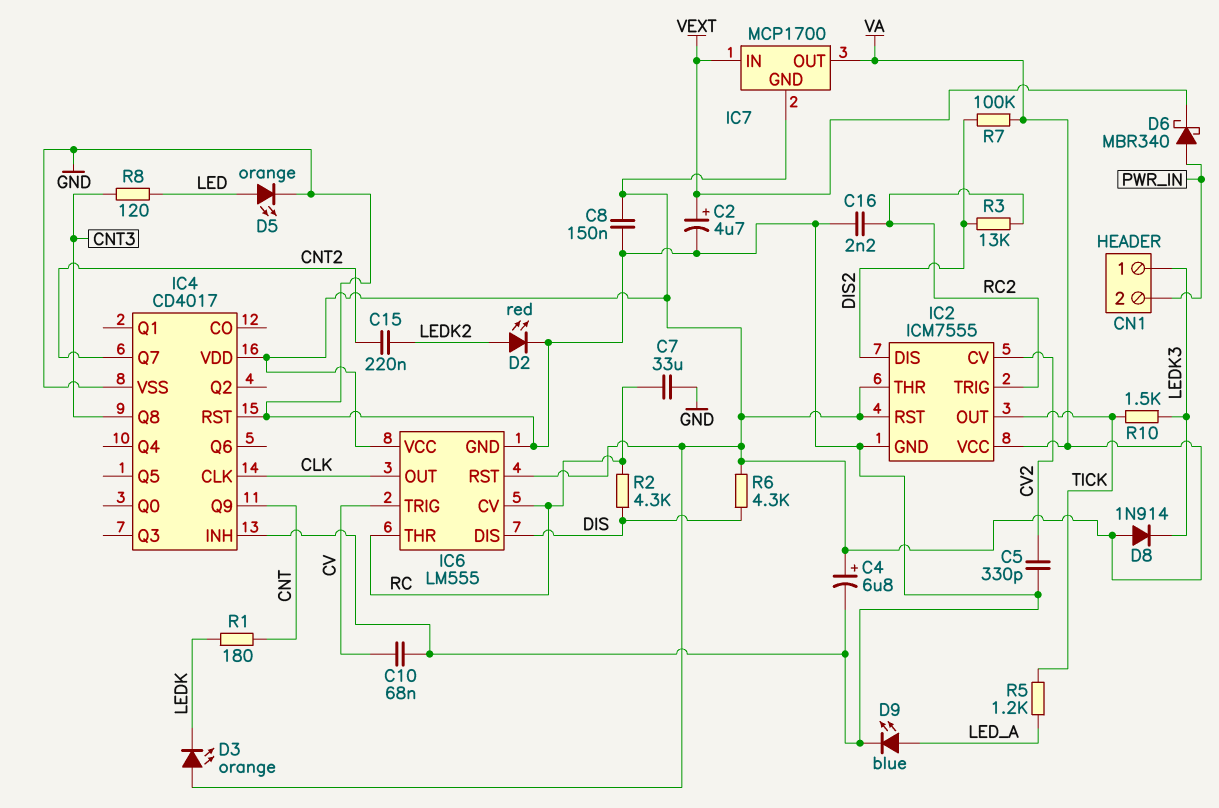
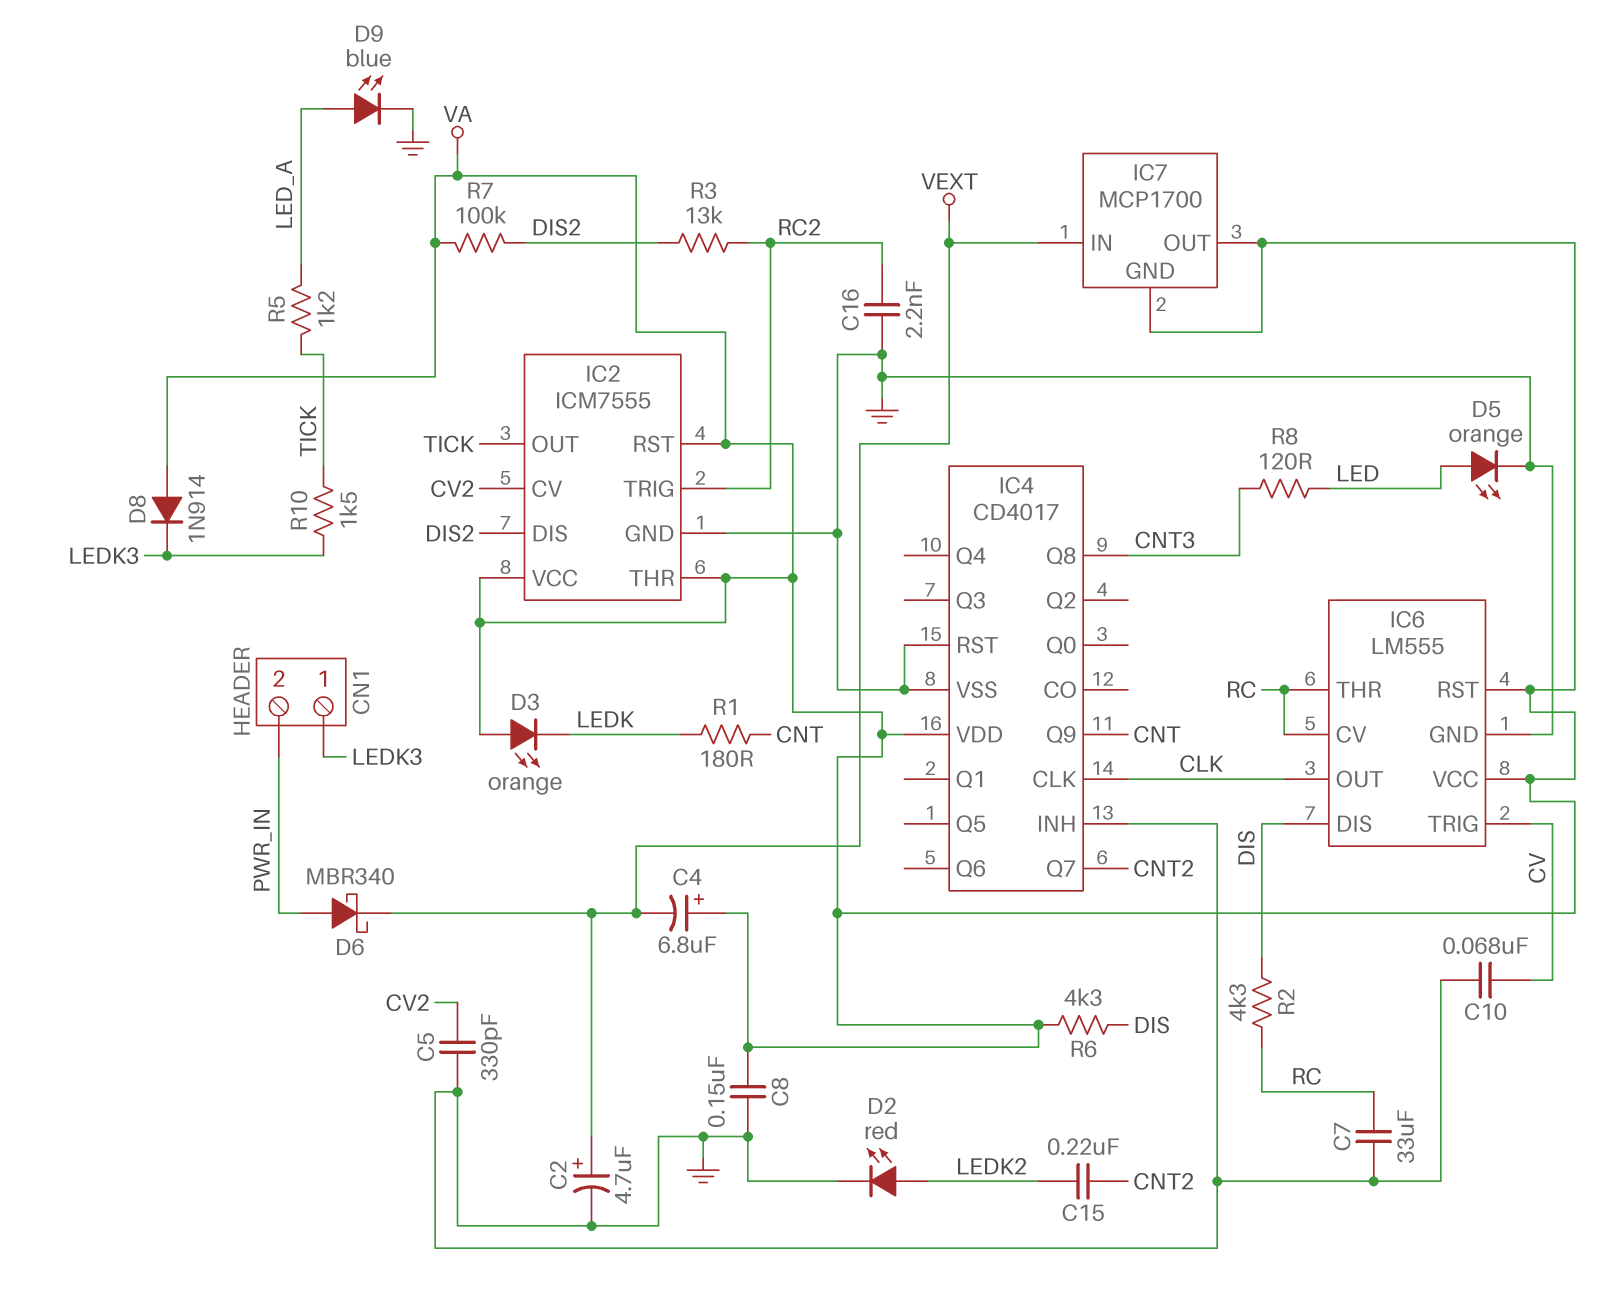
C4: 6.8uF (plus VA, minus GND) -> 6.8uF (plus VA, minus VEXT)

